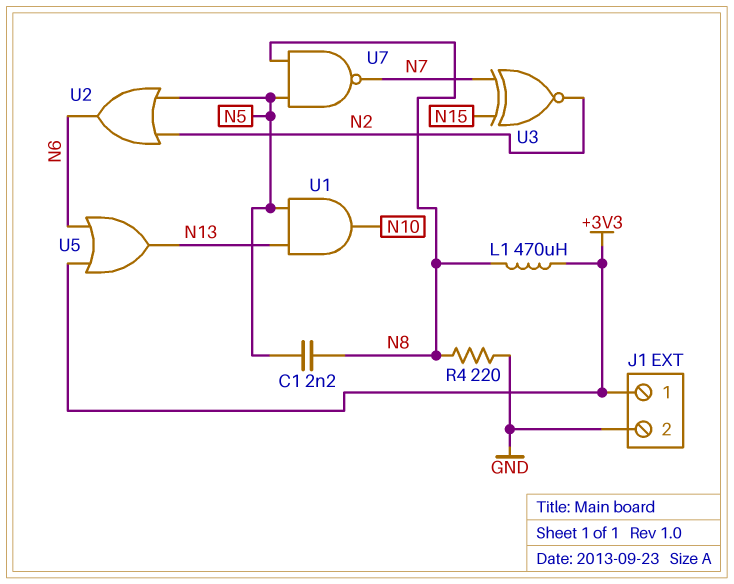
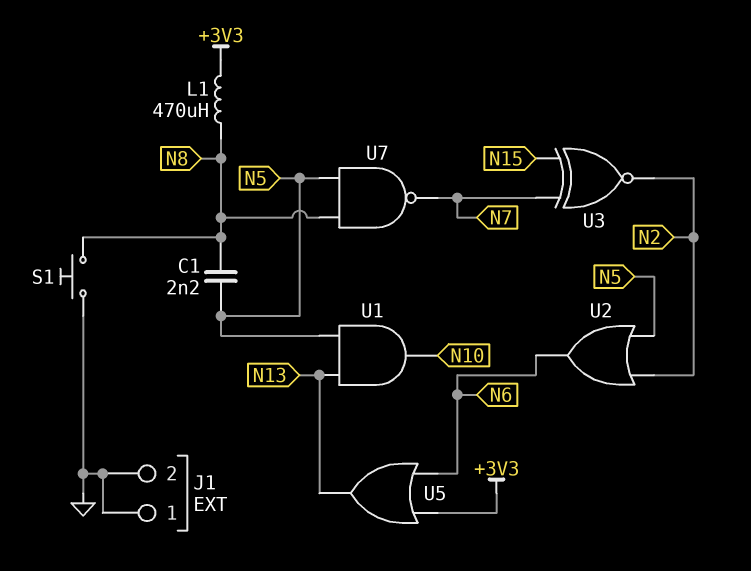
J1 pin 1: +3V3 -> GND
R4: 220 (GND, N8) -> none
S1: none -> button (GND, N8)

